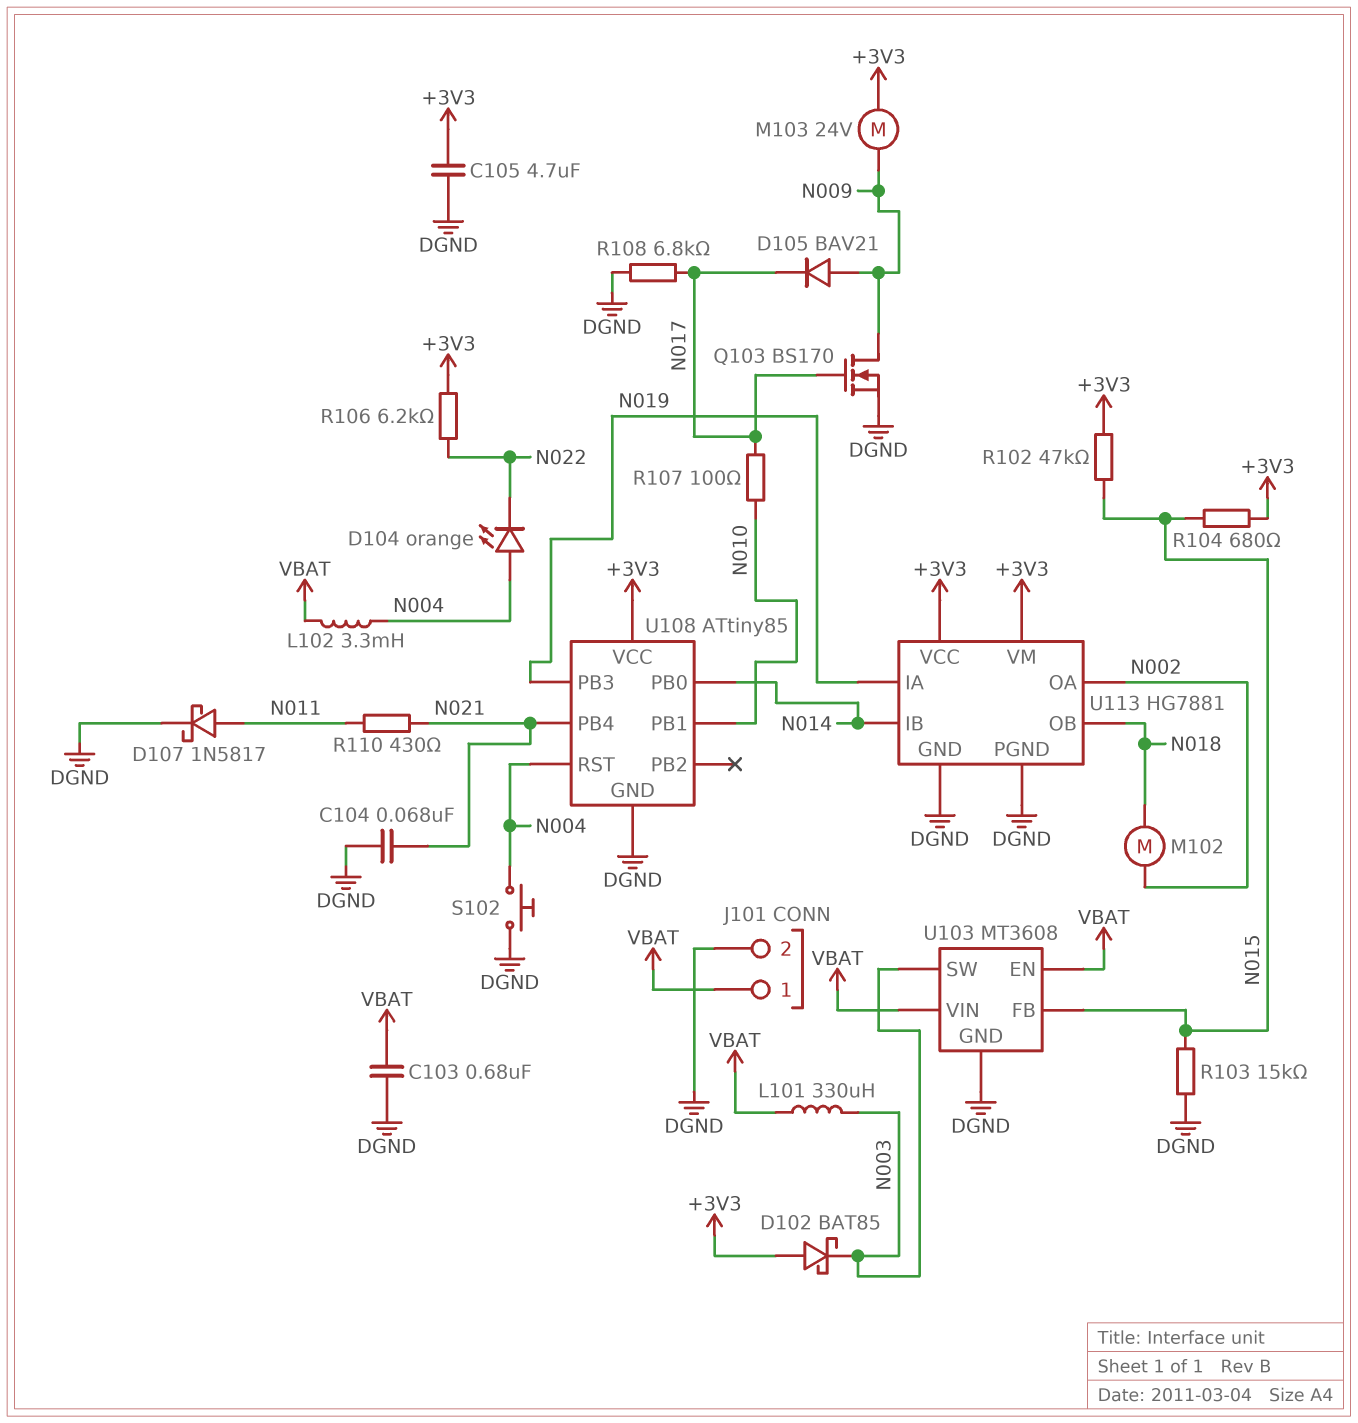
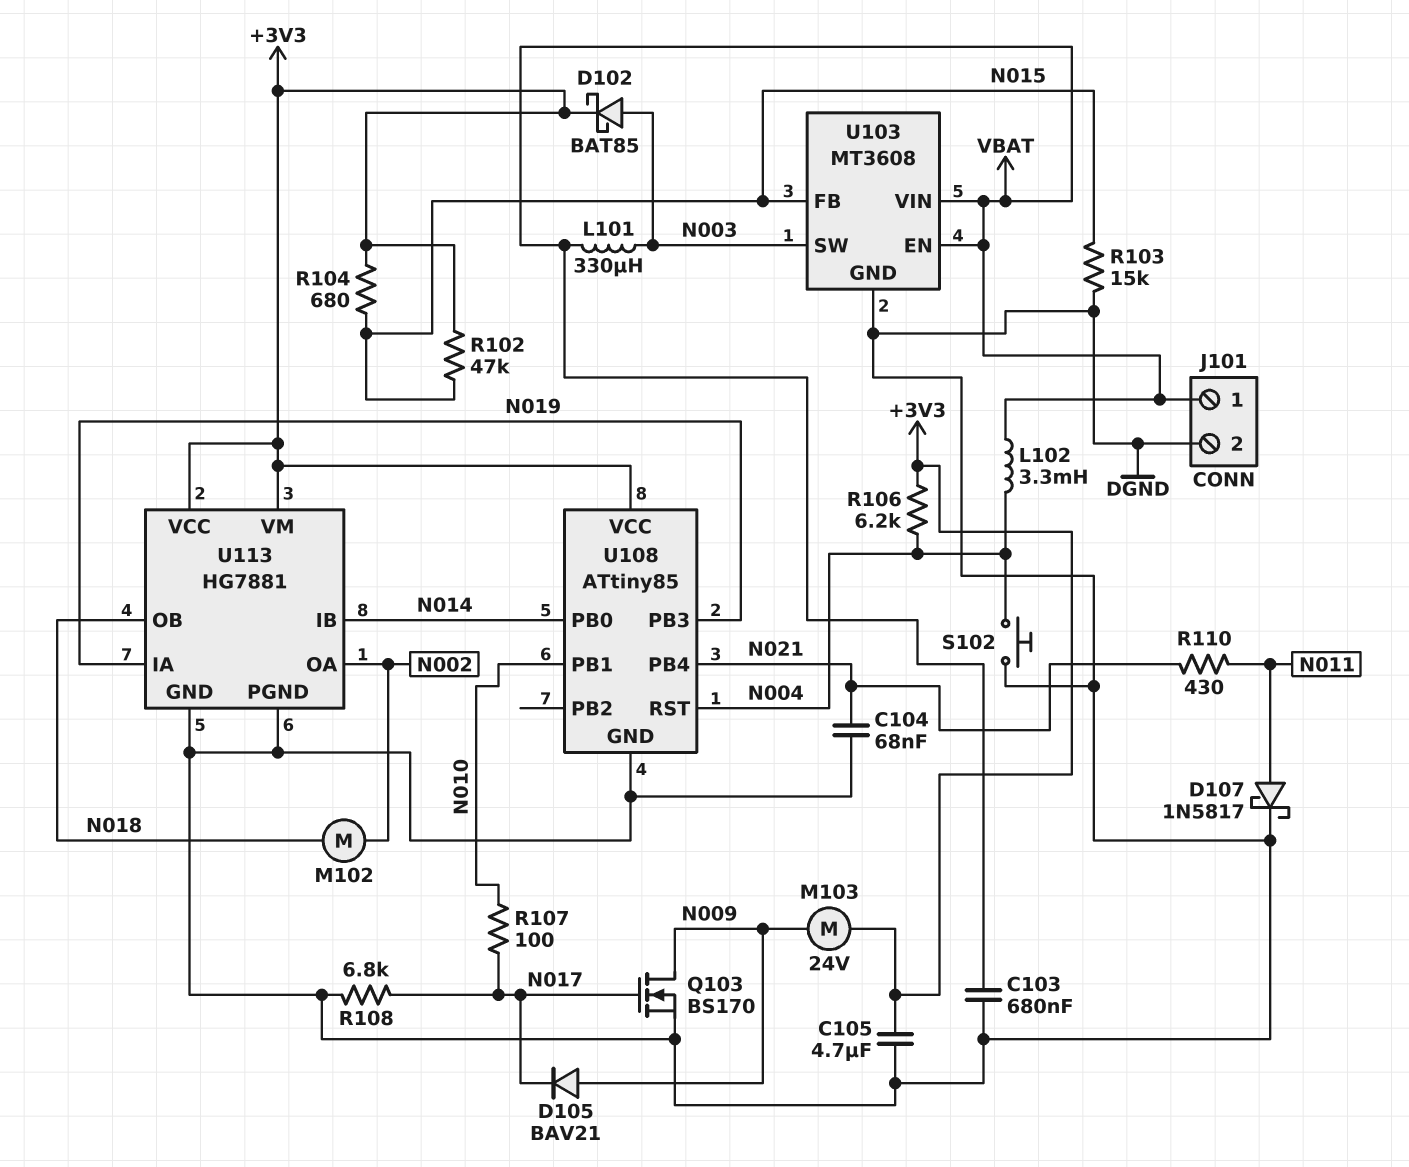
D102: schottky BAT85 (A +3V3, K N003) -> schottky BAT85 (A N003, K +3V3)
D104: LED orange (A N004, K N022) -> none
R106: 6.2k (+3V3, N022) -> 6.2k (+3V3, N004)

